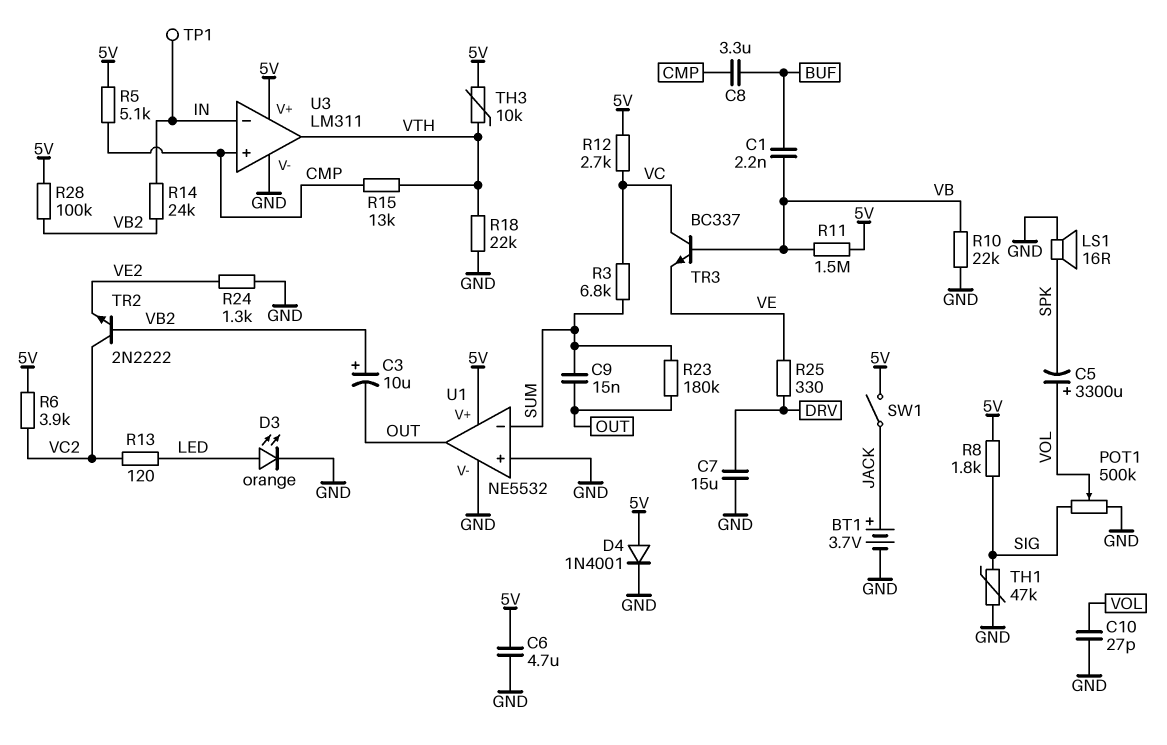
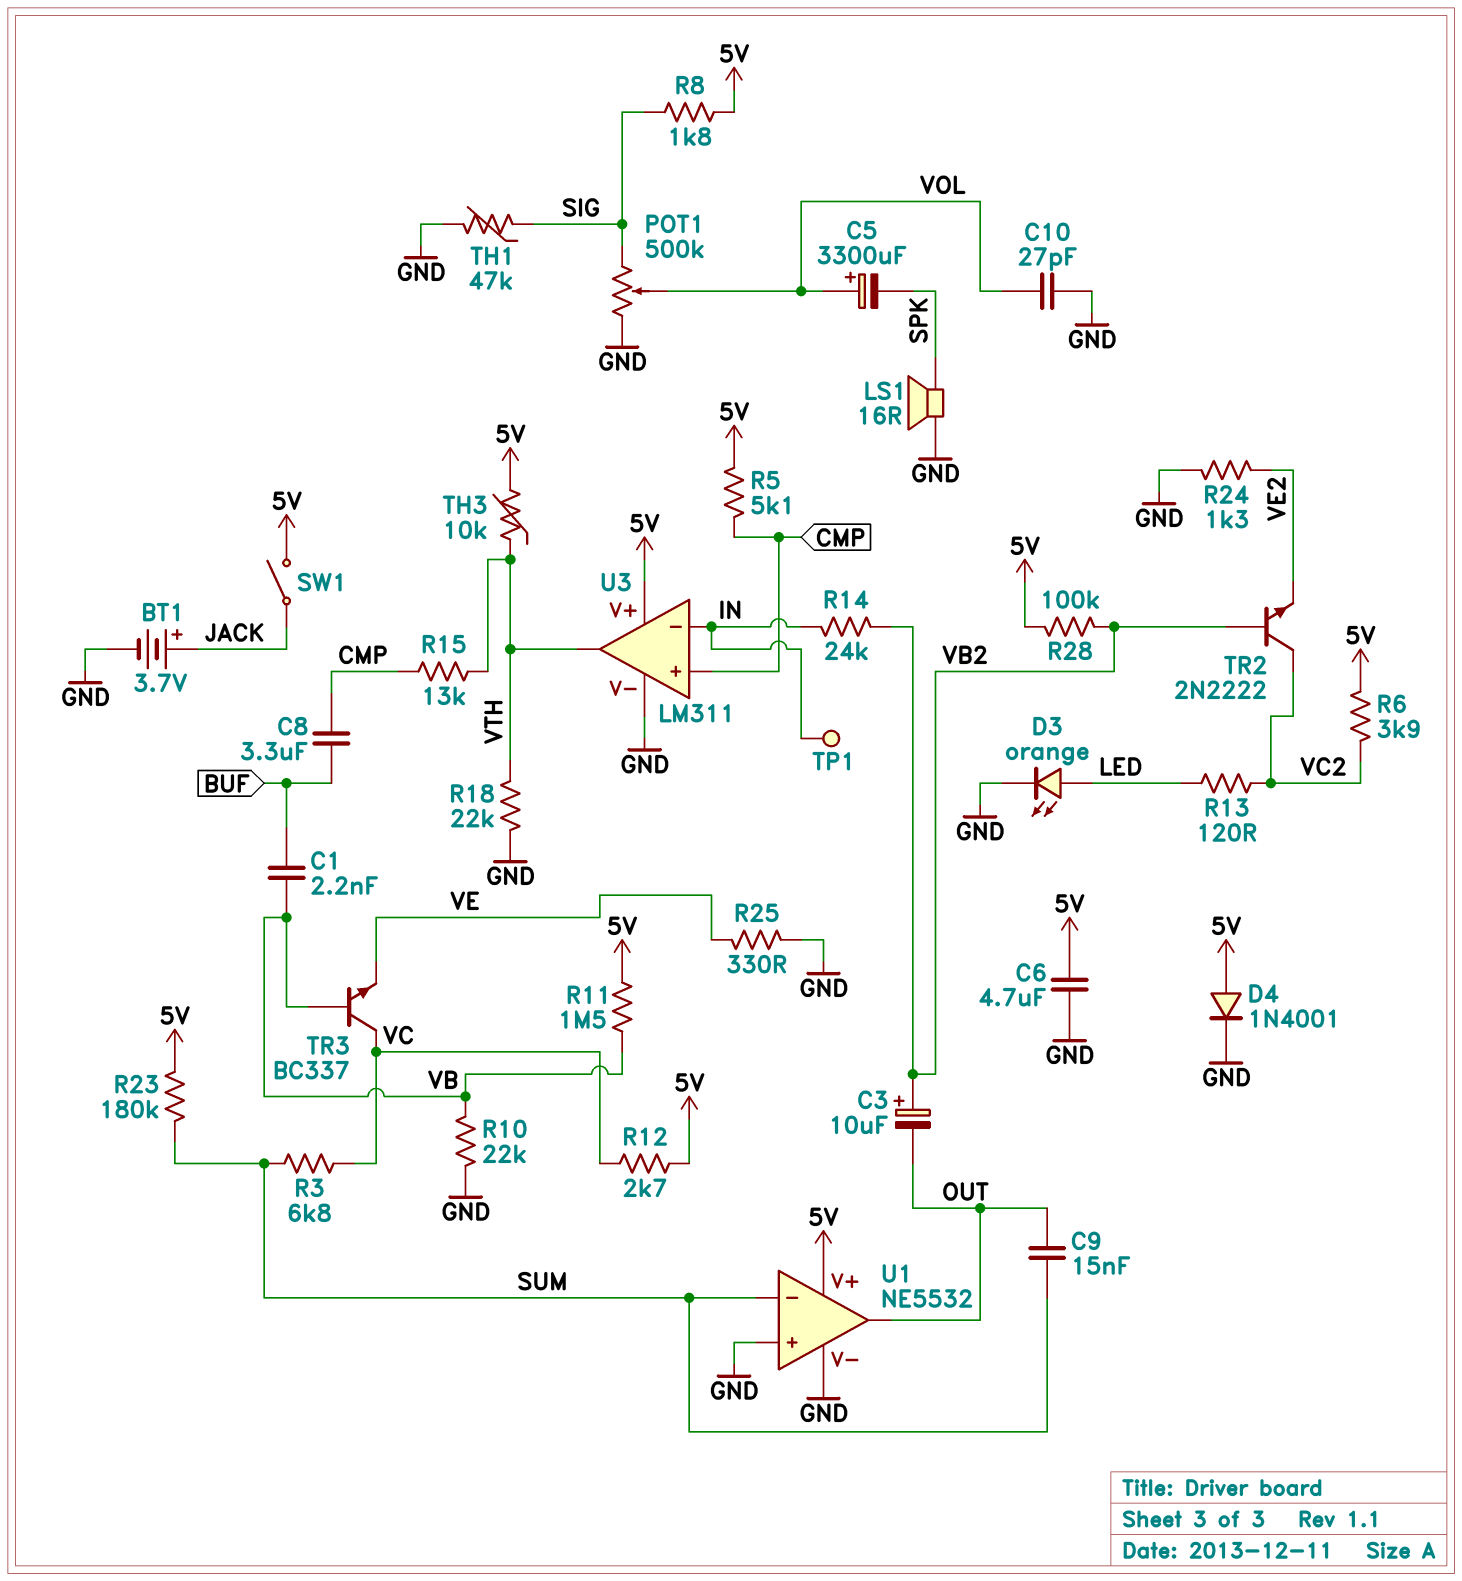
C7: 15uF (DRV, GND) -> none
R23: 180k (OUT, SUM) -> 180k (5V, SUM)
R25: 330 (DRV, VE) -> 330 (GND, VE)

